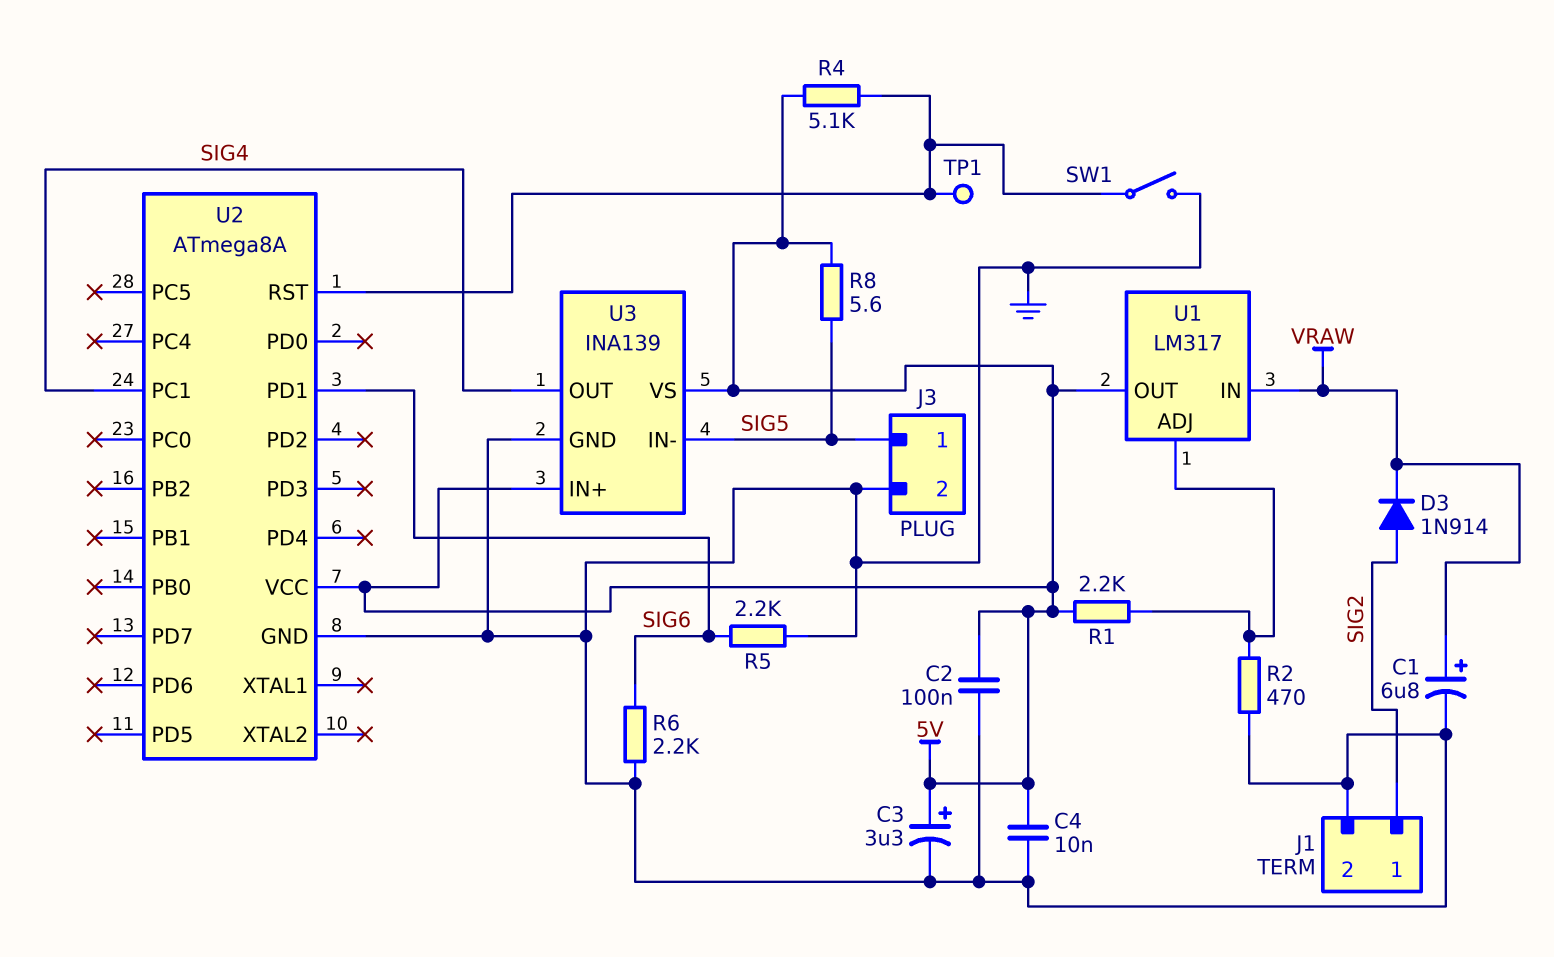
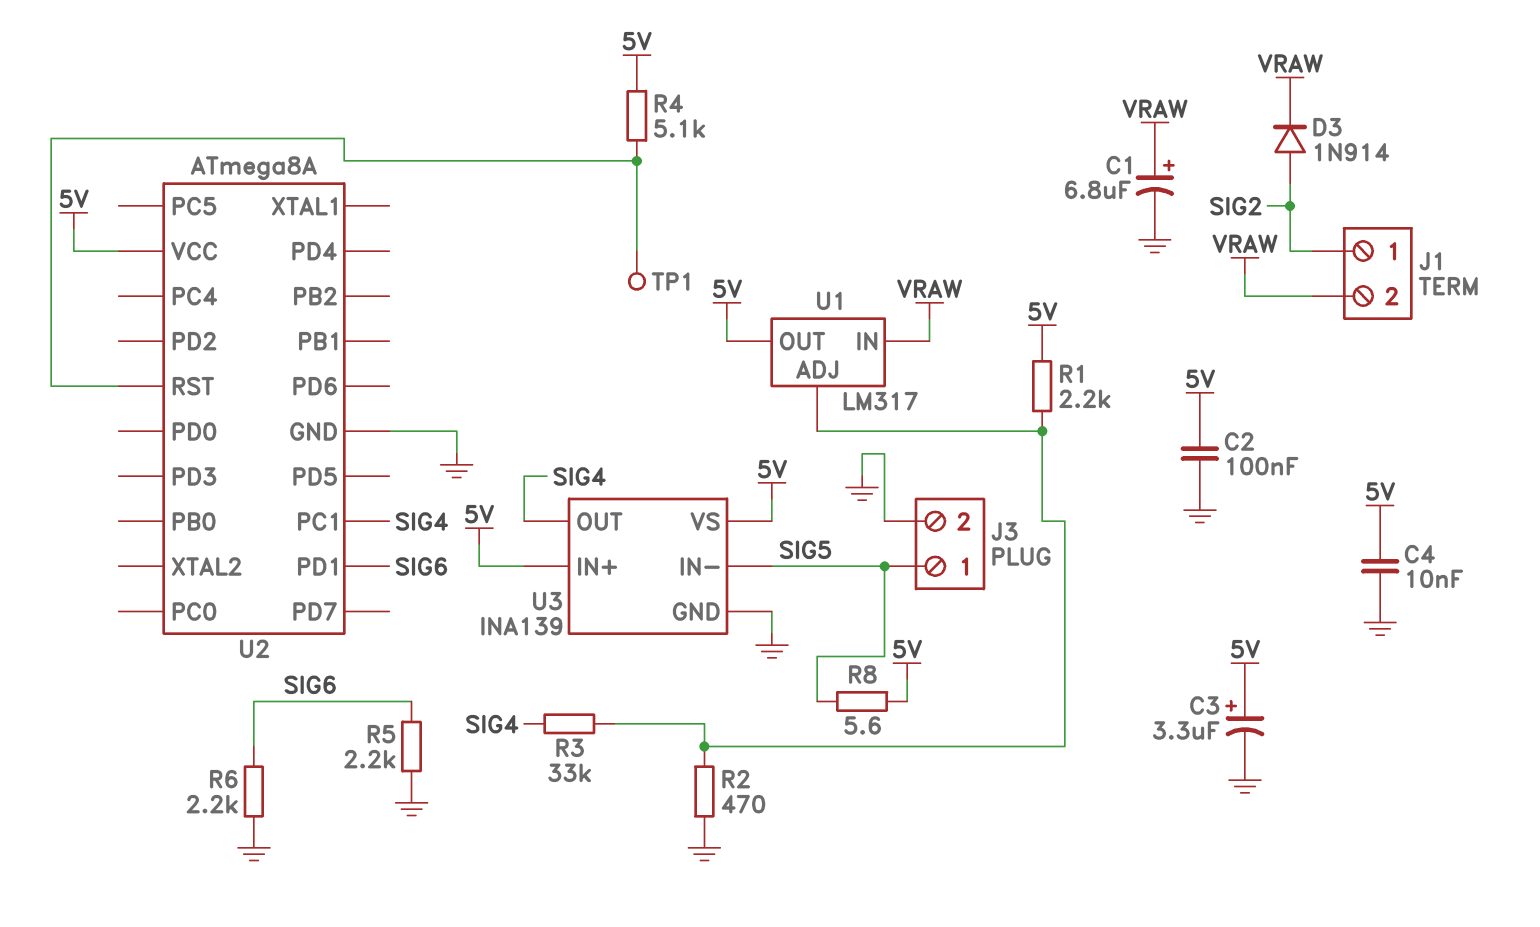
J1 pin 2: GND -> VRAW
R3: none -> 33k (SIG4, U1/ADJ)
SW1: switch (GND, U2/RST) -> none

